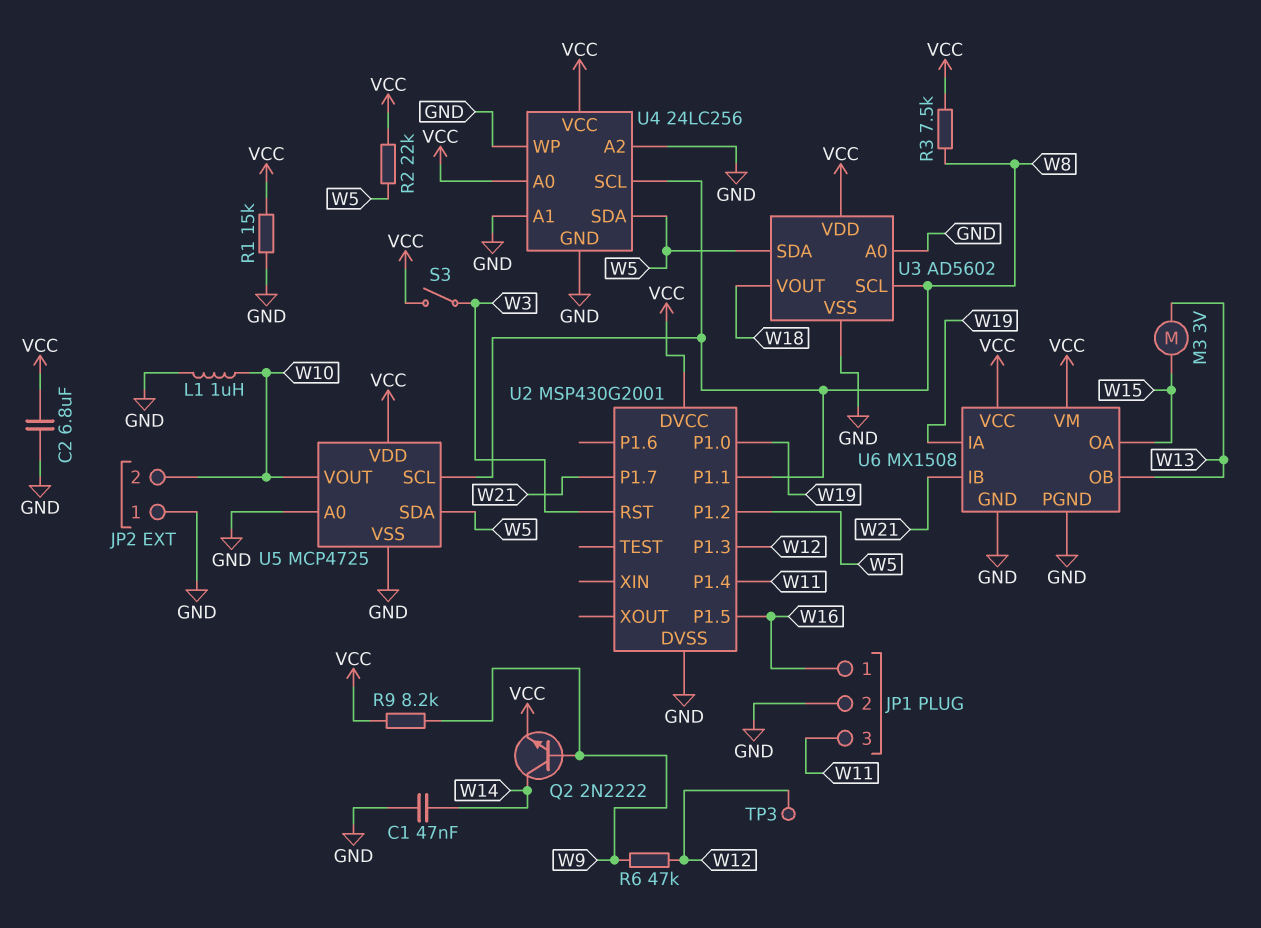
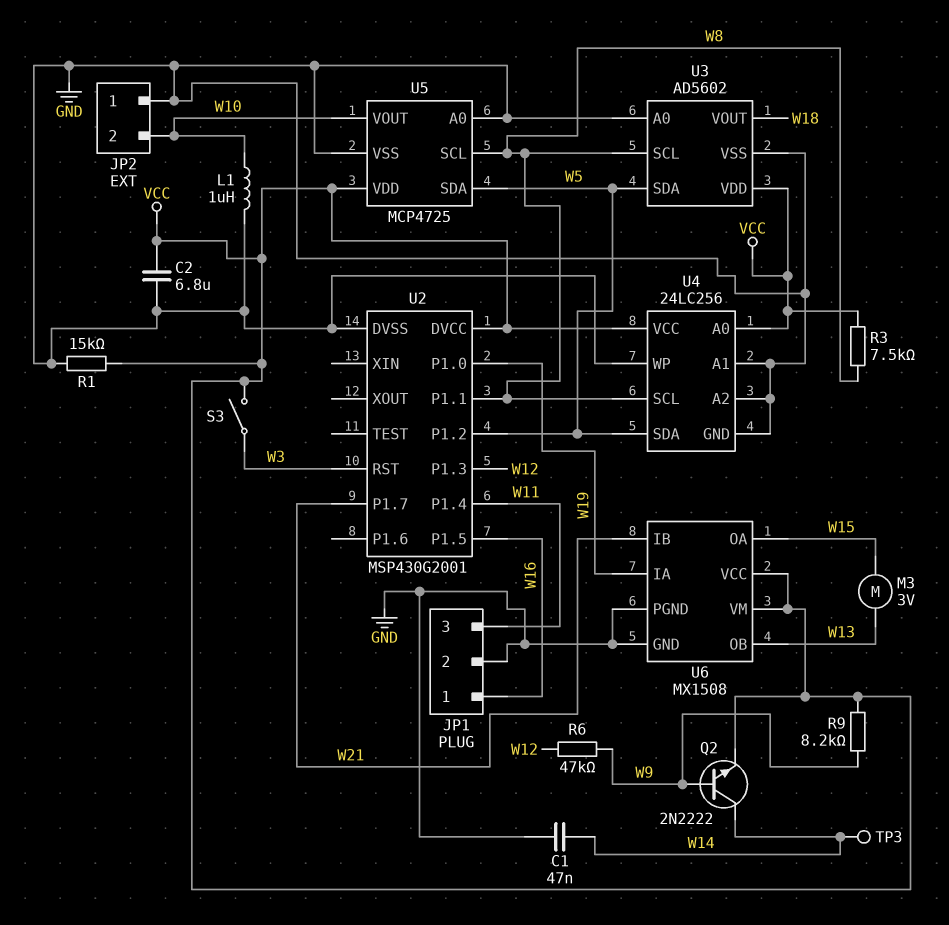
R2: 22k (VCC, W5) -> none
TP3: test point (W12) -> test point (W14)

